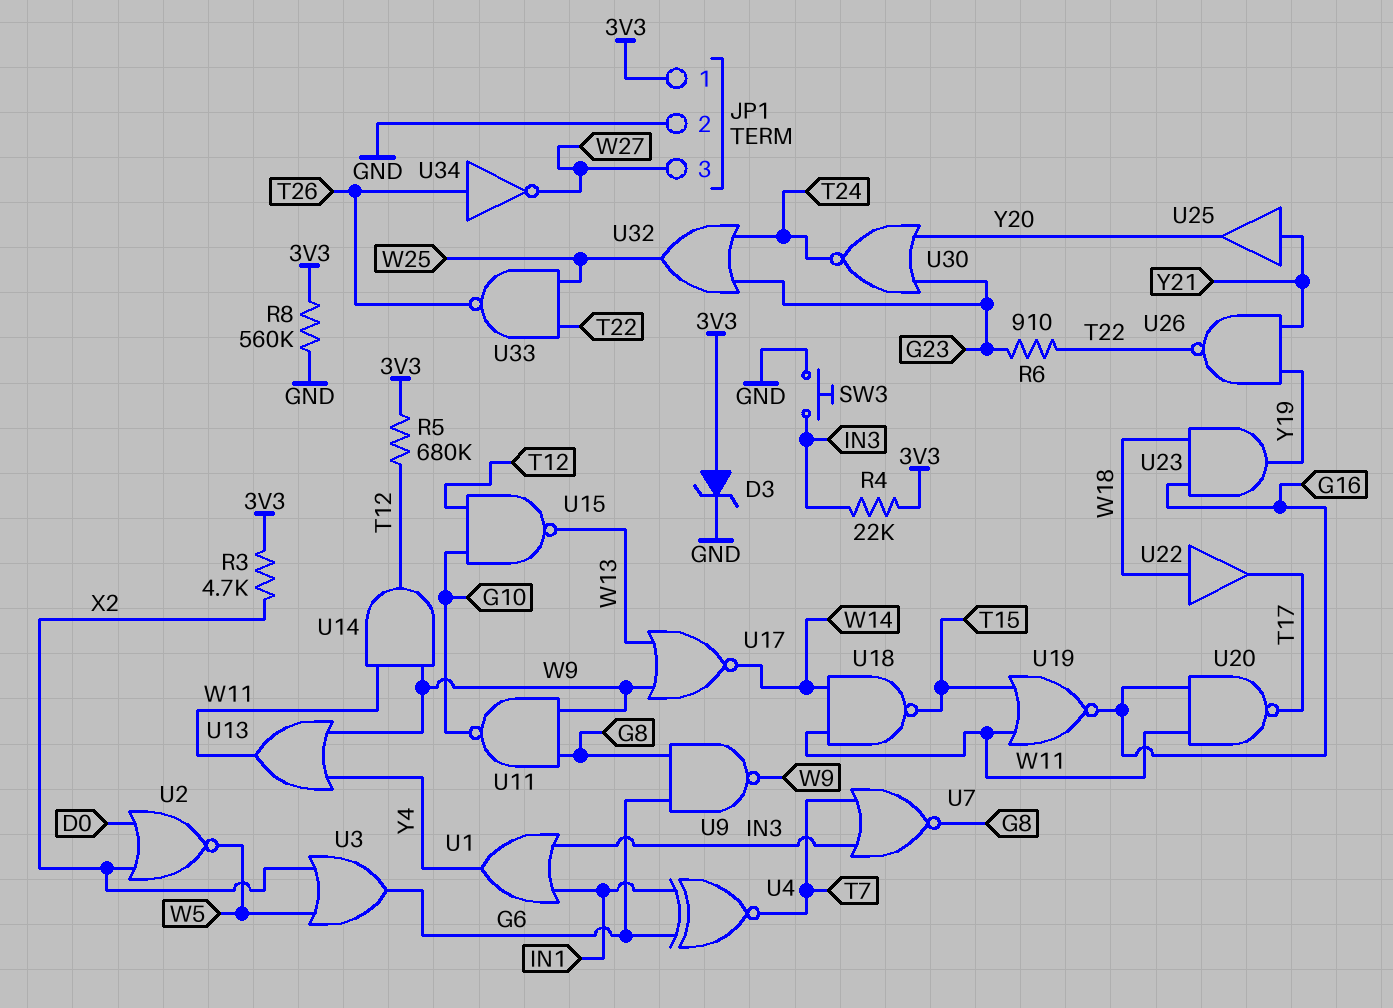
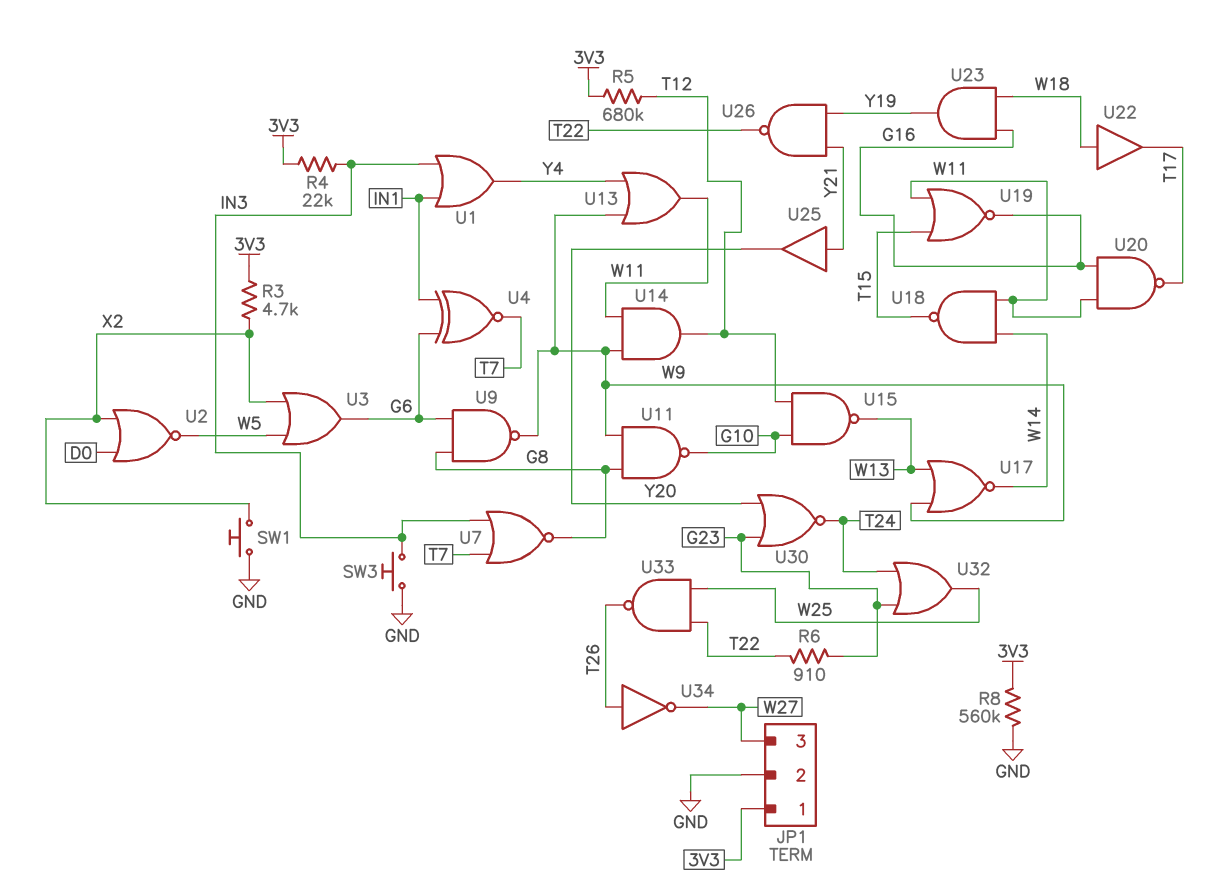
D3: zener (A 3V3, K GND) -> none
SW1: none -> button (GND, X2)

